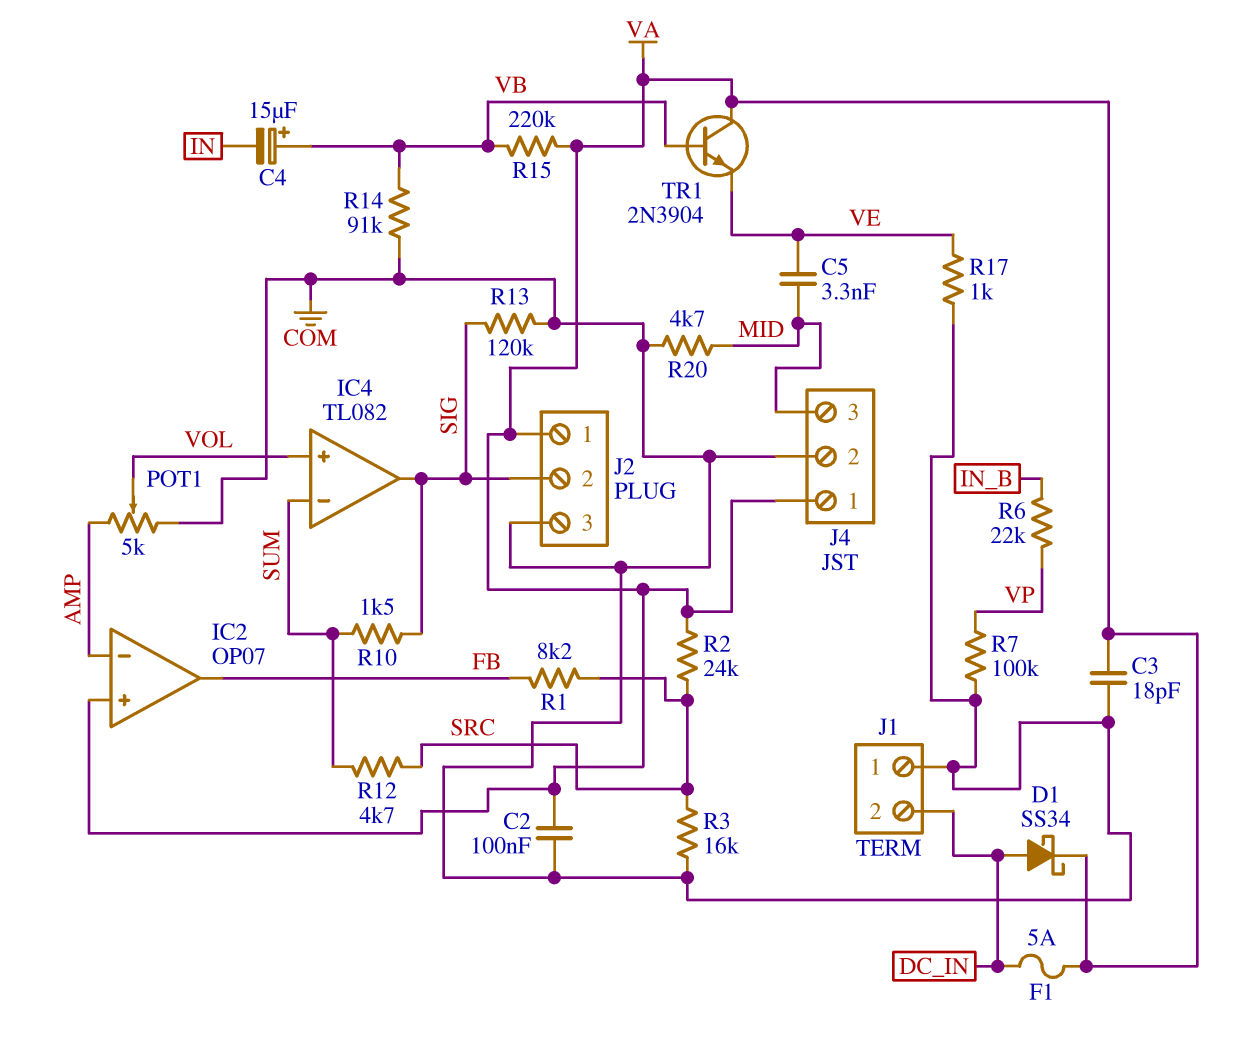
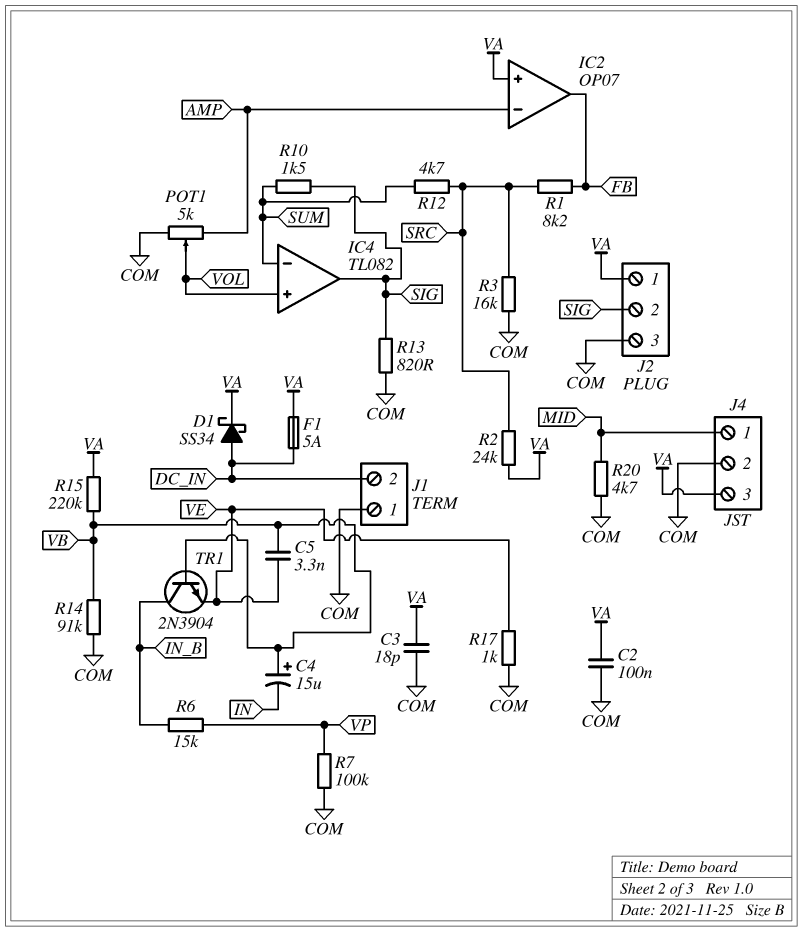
C5: 3.3nF (MID, VE) -> 3.3nF (VB, VE)
J4 pin 1: VA -> MID
J4 pin 3: MID -> VA
R6: 22k (IN_B, VP) -> 15k (IN_B, VP)
R13: 120k (COM, SIG) -> 820 (COM, SIG)
TR1: NPN 2N3904 (B VB, C VA, E VE) -> NPN 2N3904 (B VB, C IN_B, E VE)

